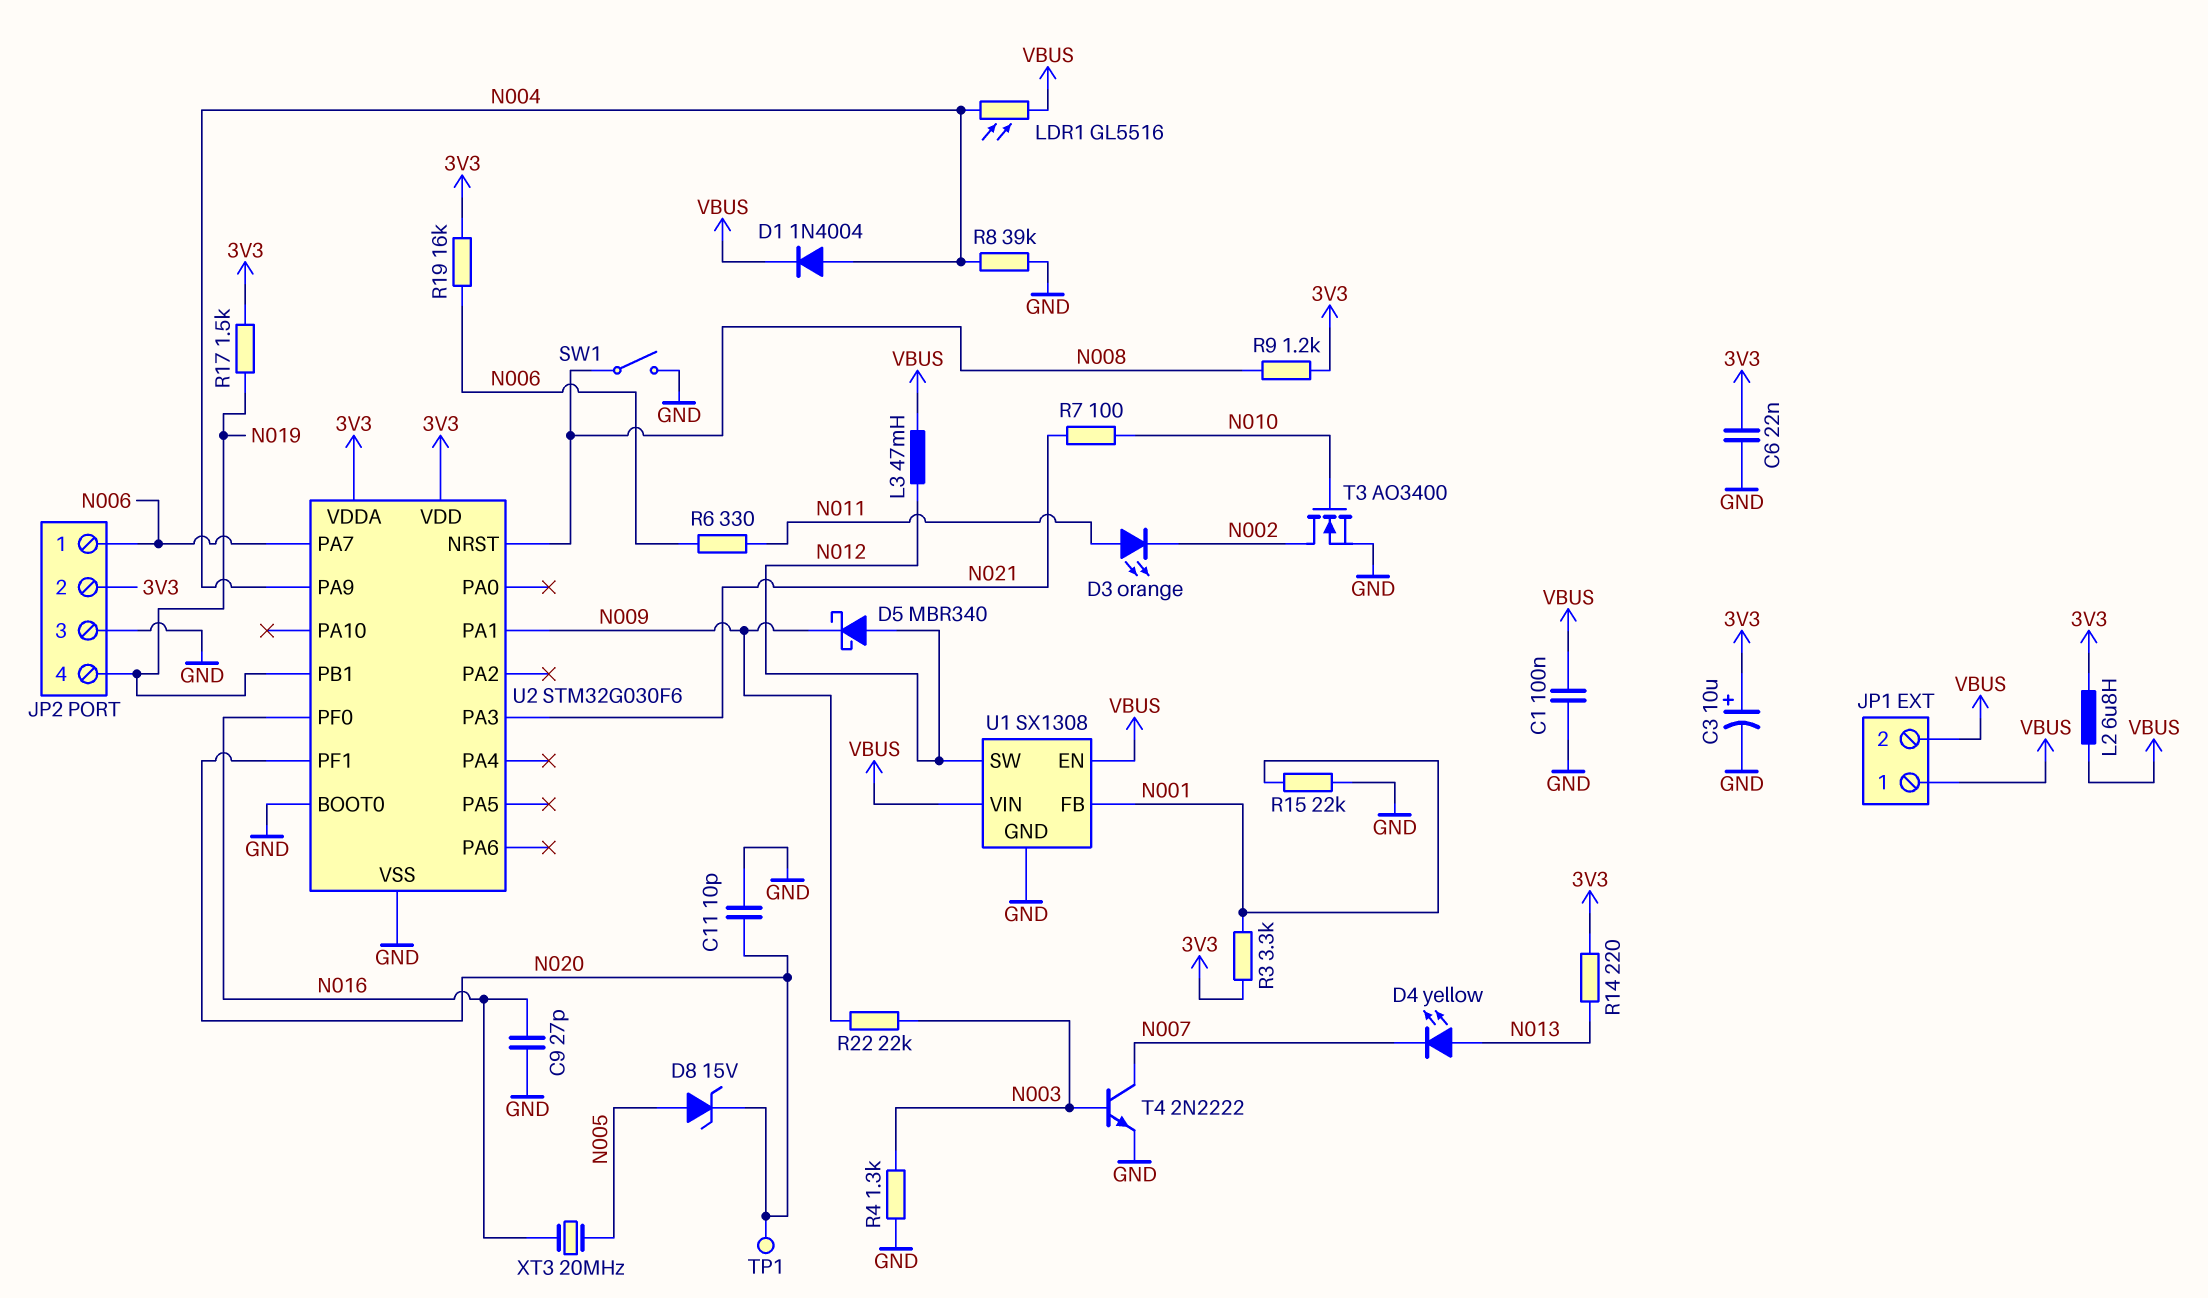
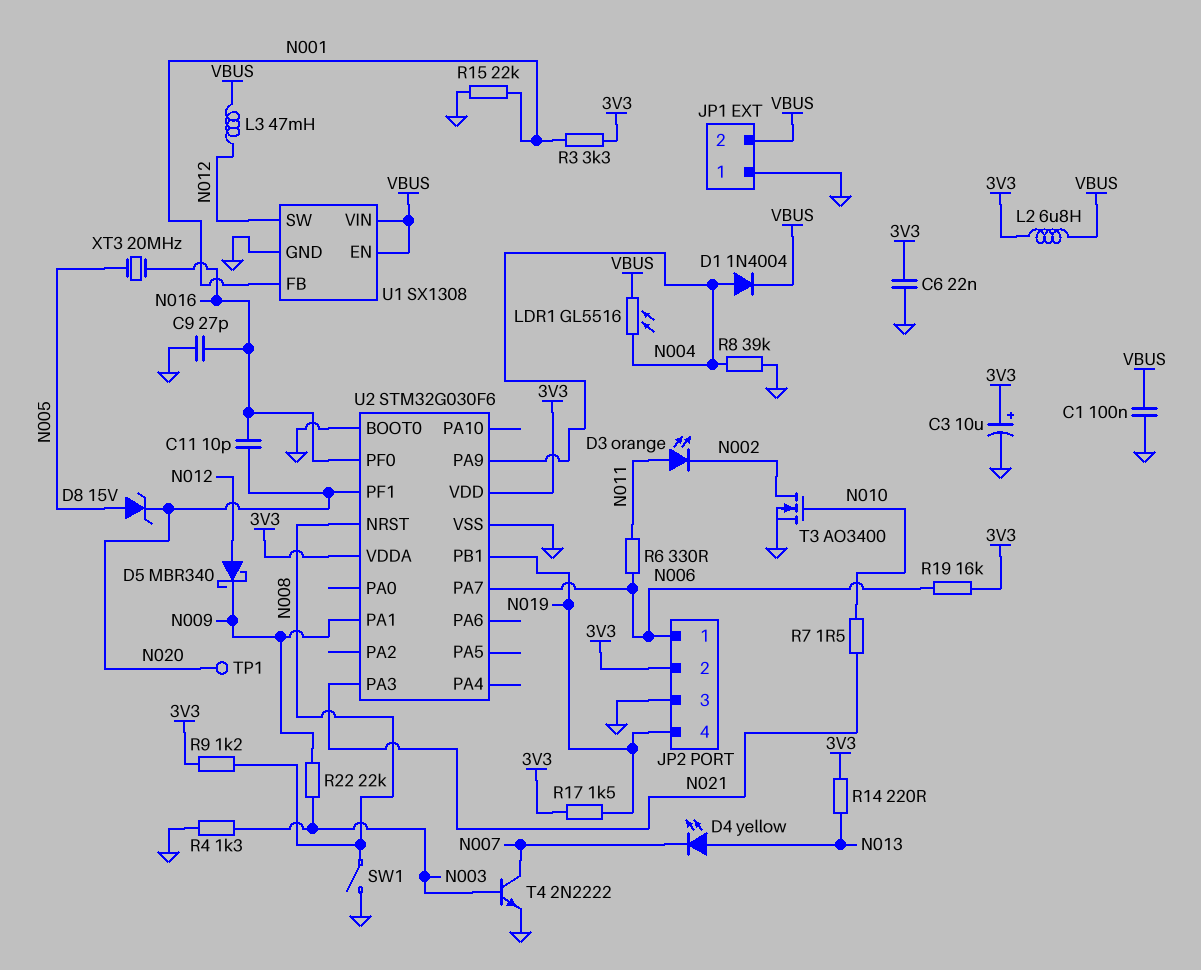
C11: 10pF (GND, N020) -> 10pF (N016, N020)
JP1 pin 1: VBUS -> GND
R7: 100 (N010, N021) -> 1.5 (N010, N021)

